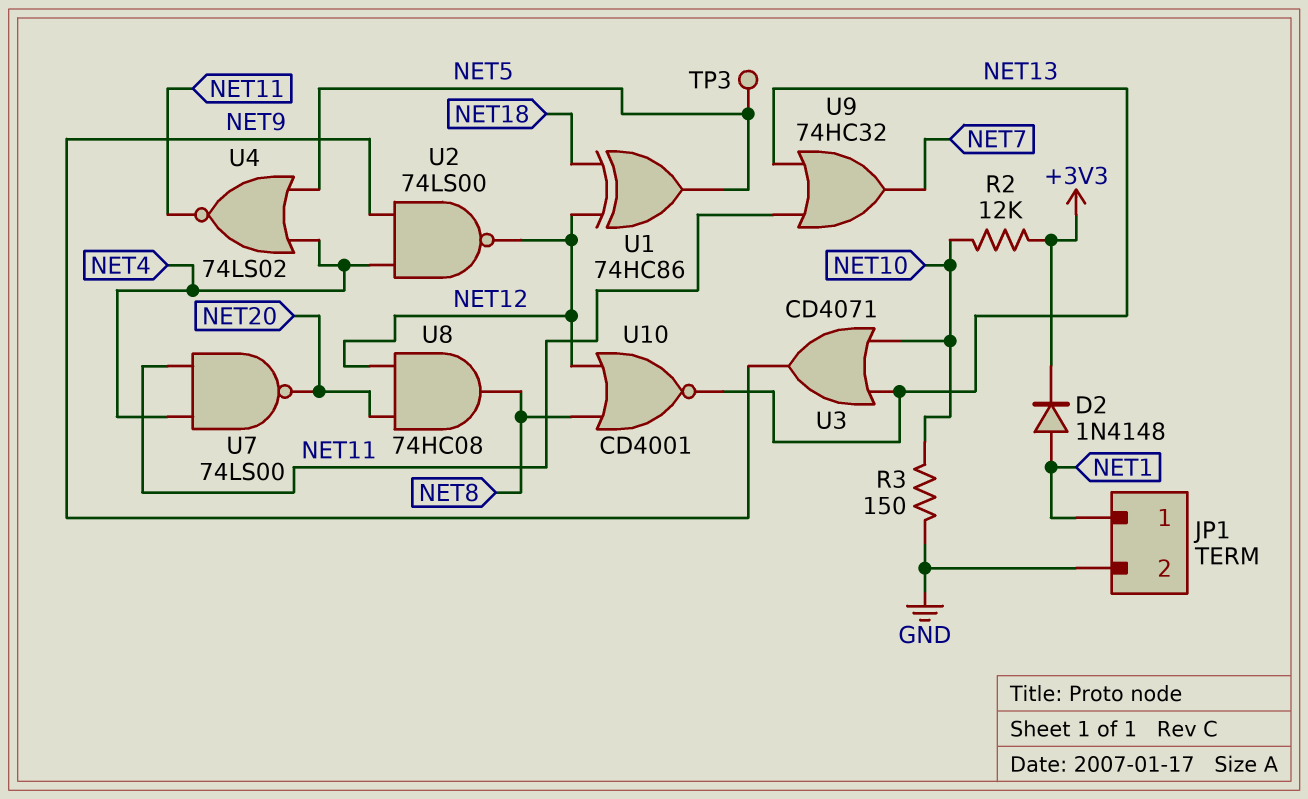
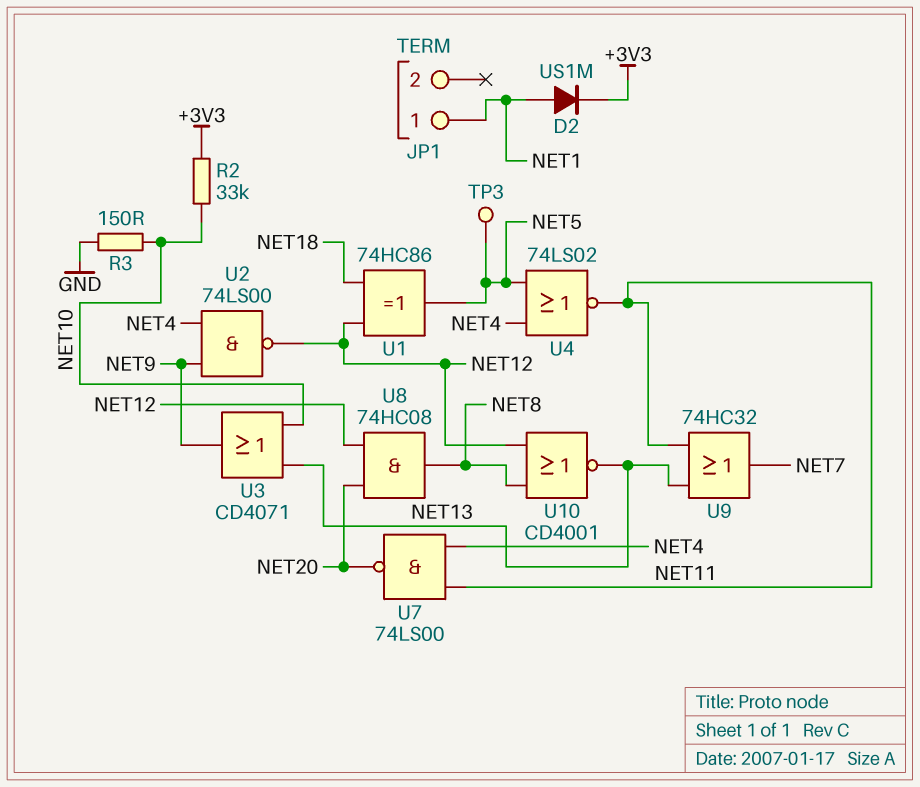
D2: diode 1N4148 (A NET1, K +3V3) -> diode US1M (A NET1, K +3V3)
JP1 pin 2: GND -> none
R2: 12k (+3V3, NET10) -> 33k (+3V3, NET10)

